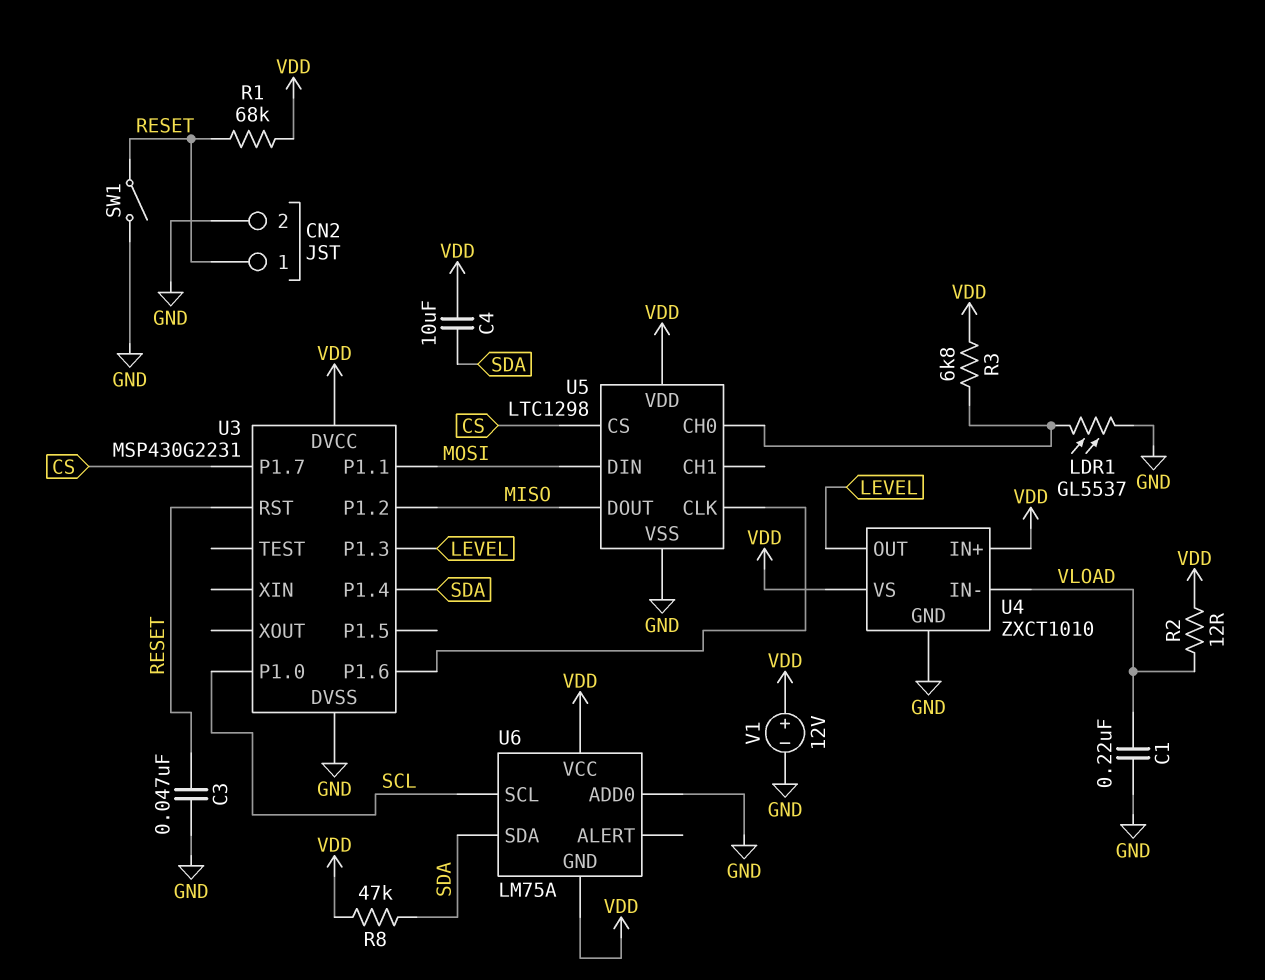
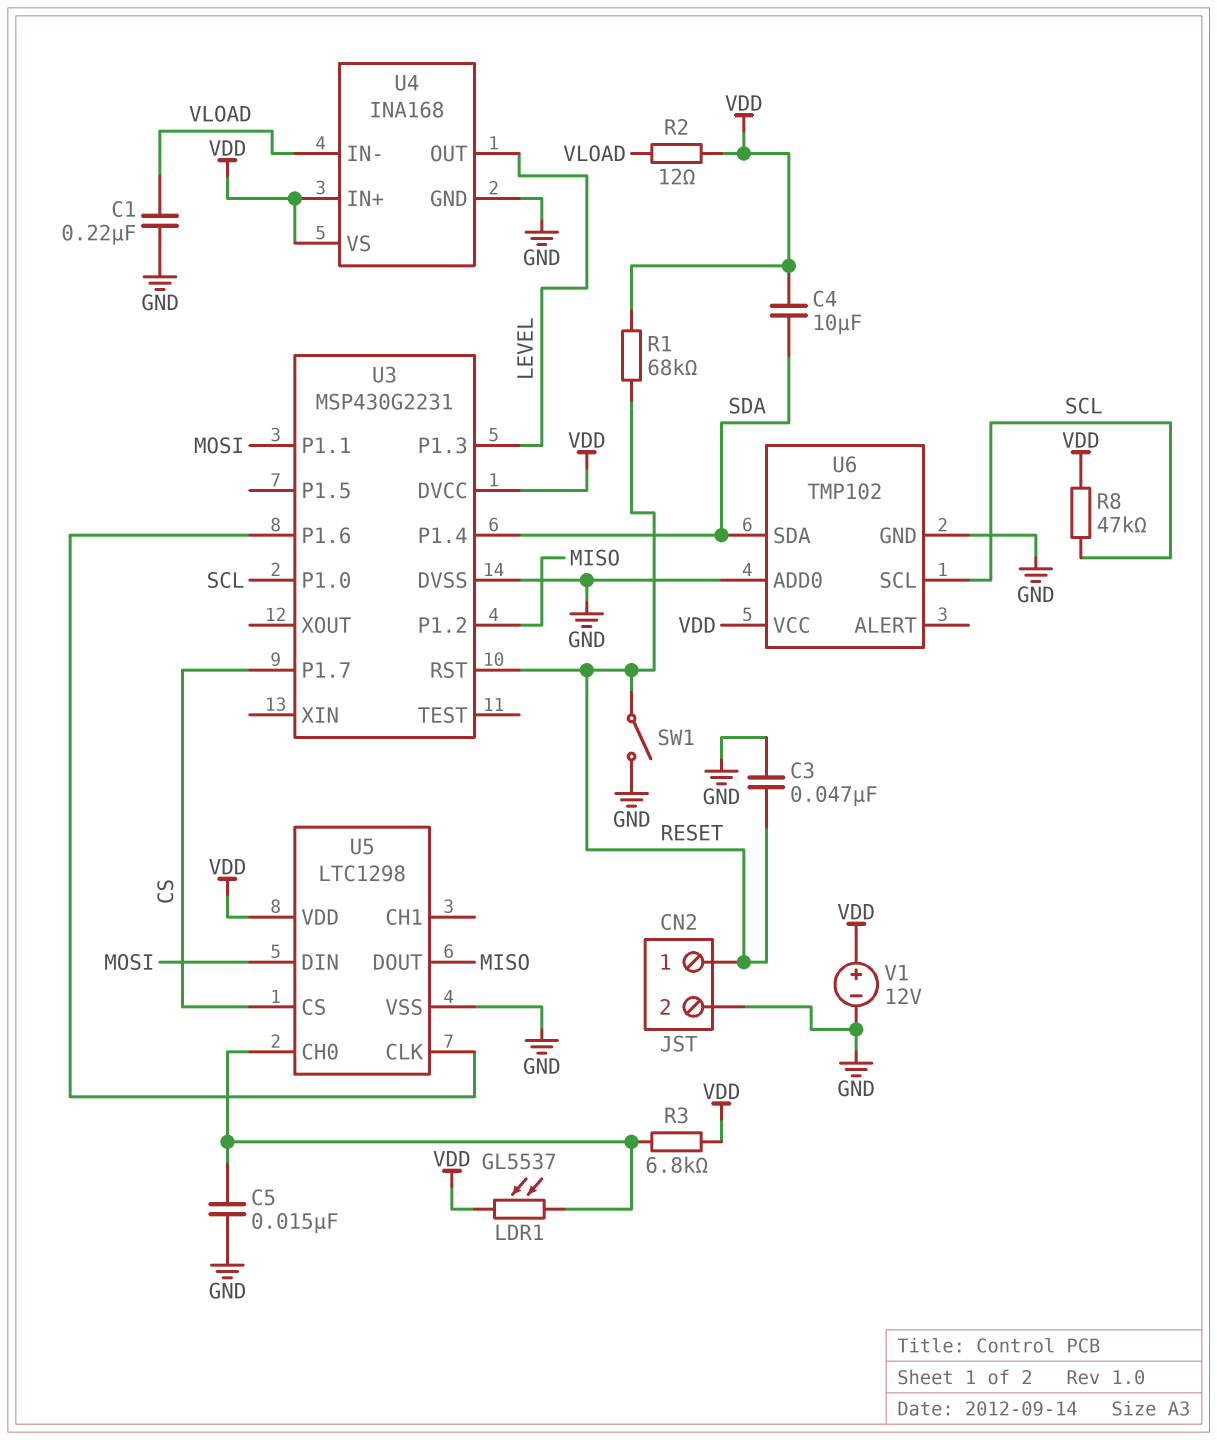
C5: none -> 15nF (GND, U5/CH0)
LDR1: GL5537 (GND, U5/CH0) -> GL5537 (U5/CH0, VDD)
R8: 47k (SDA, VDD) -> 47k (SCL, VDD)
U4: ZXCT1010 -> INA168
U6: LM75A -> TMP102
U6 pin GND: VDD -> GND

